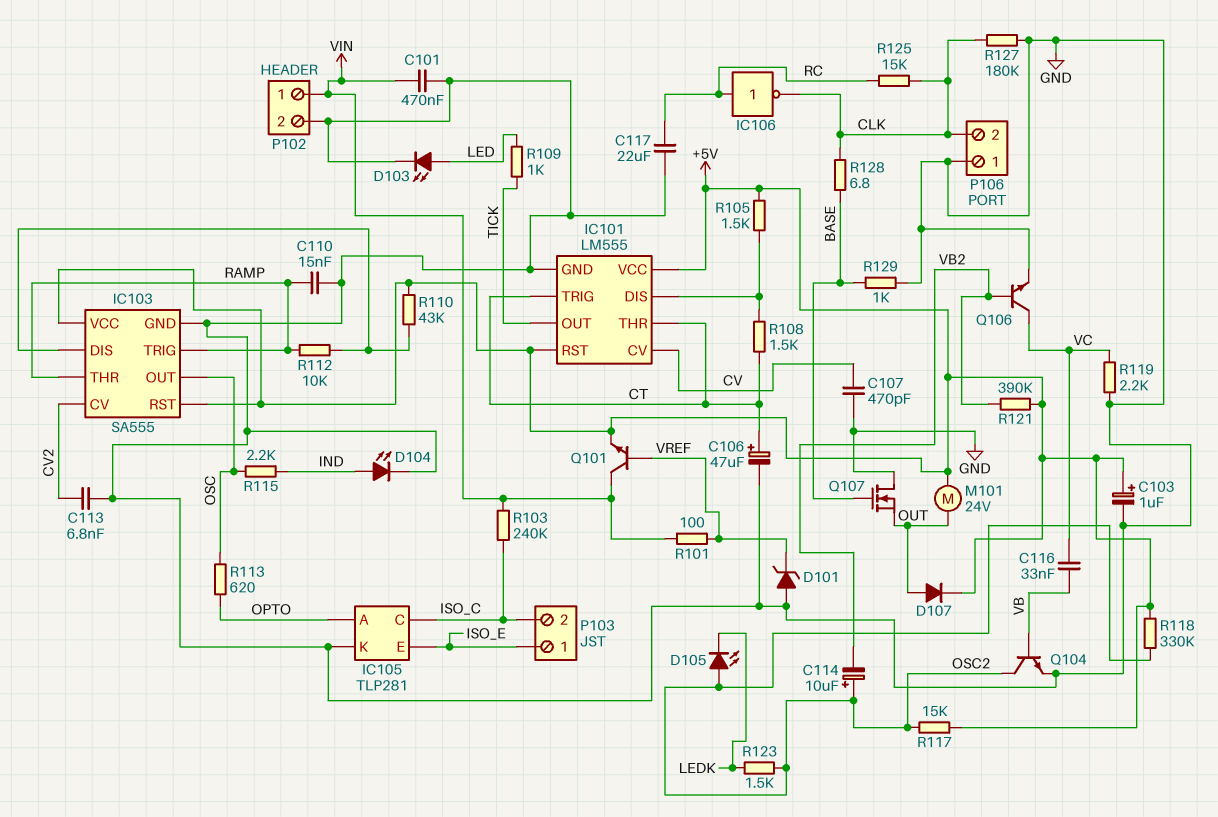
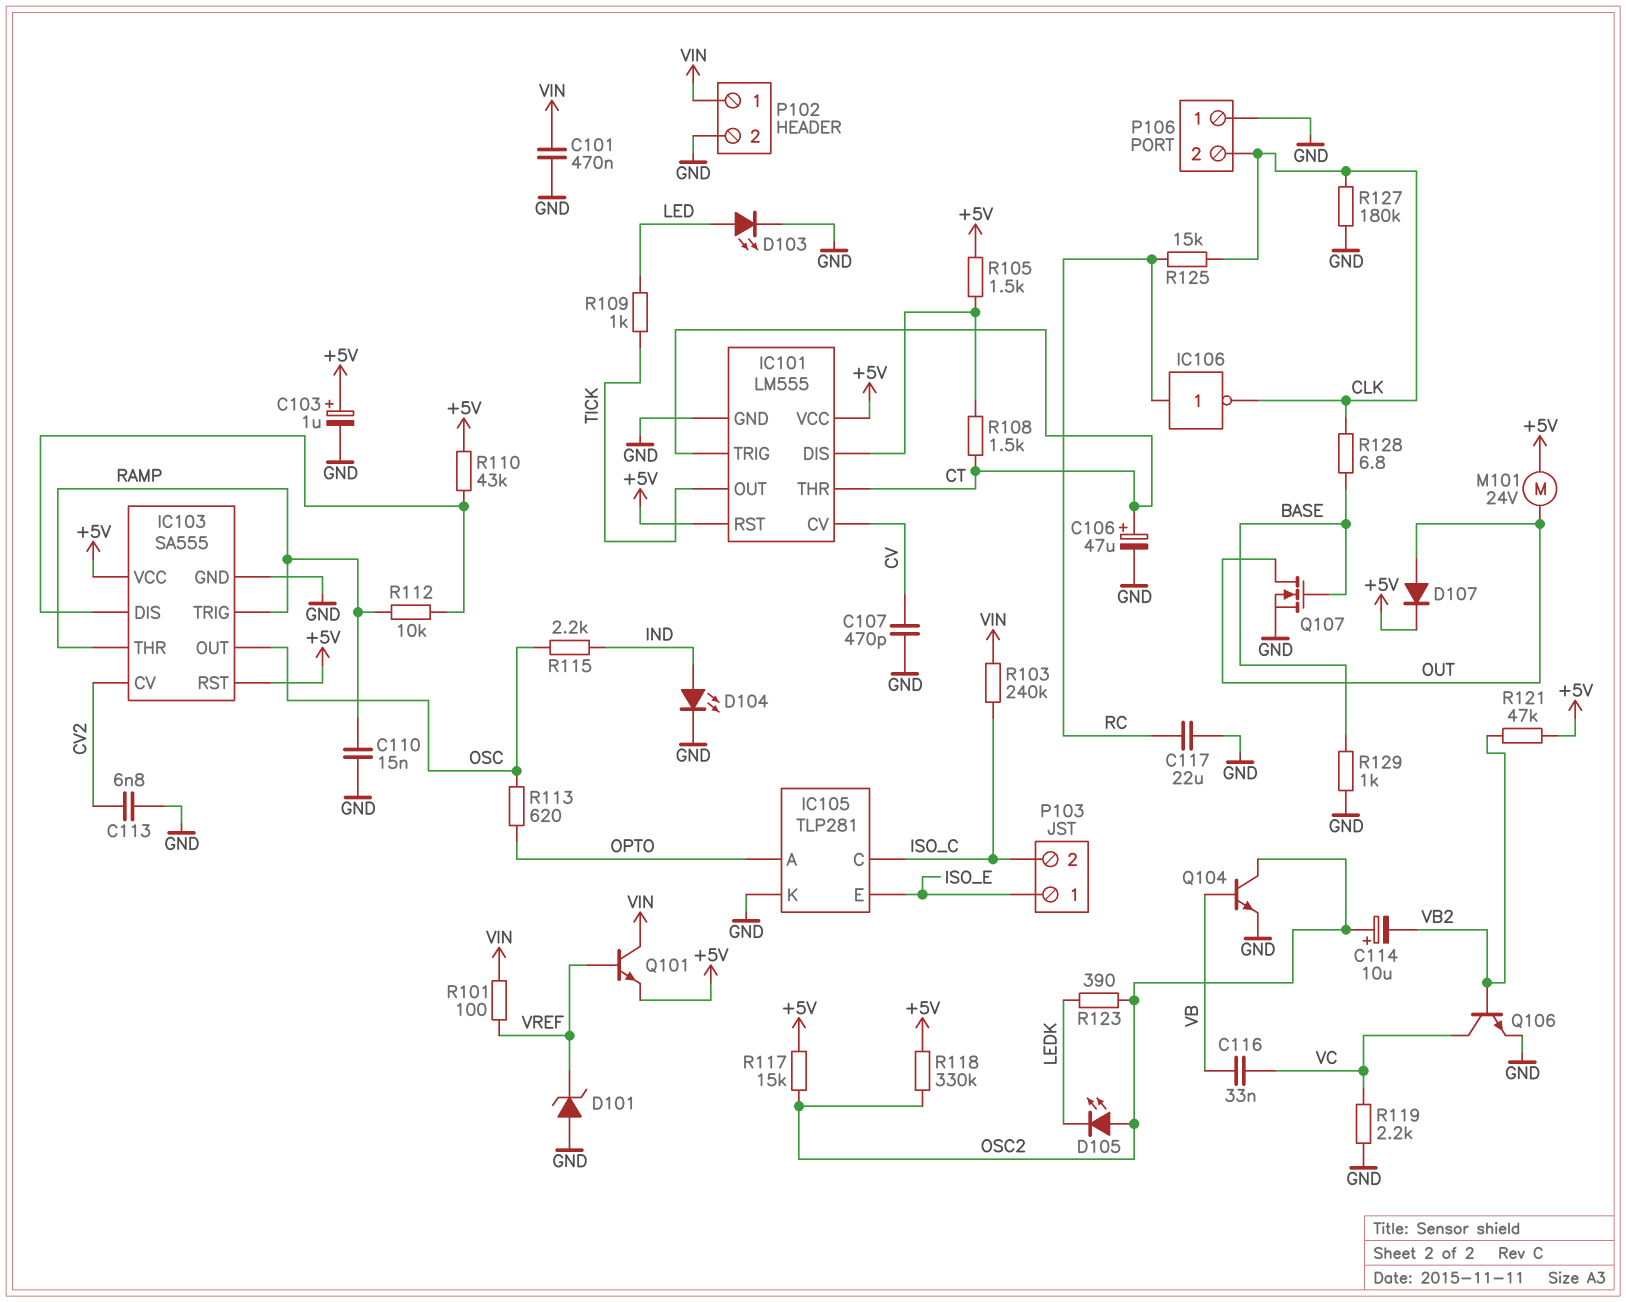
Q107: NMOS (G BASE, D GND, S OUT) -> NMOS (G BASE, D OUT, S GND)
R121: 390k (+5V, VB2) -> 47k (+5V, VB2)
R123: 1.5k (LEDK, OSC2) -> 390 (LEDK, OSC2)

